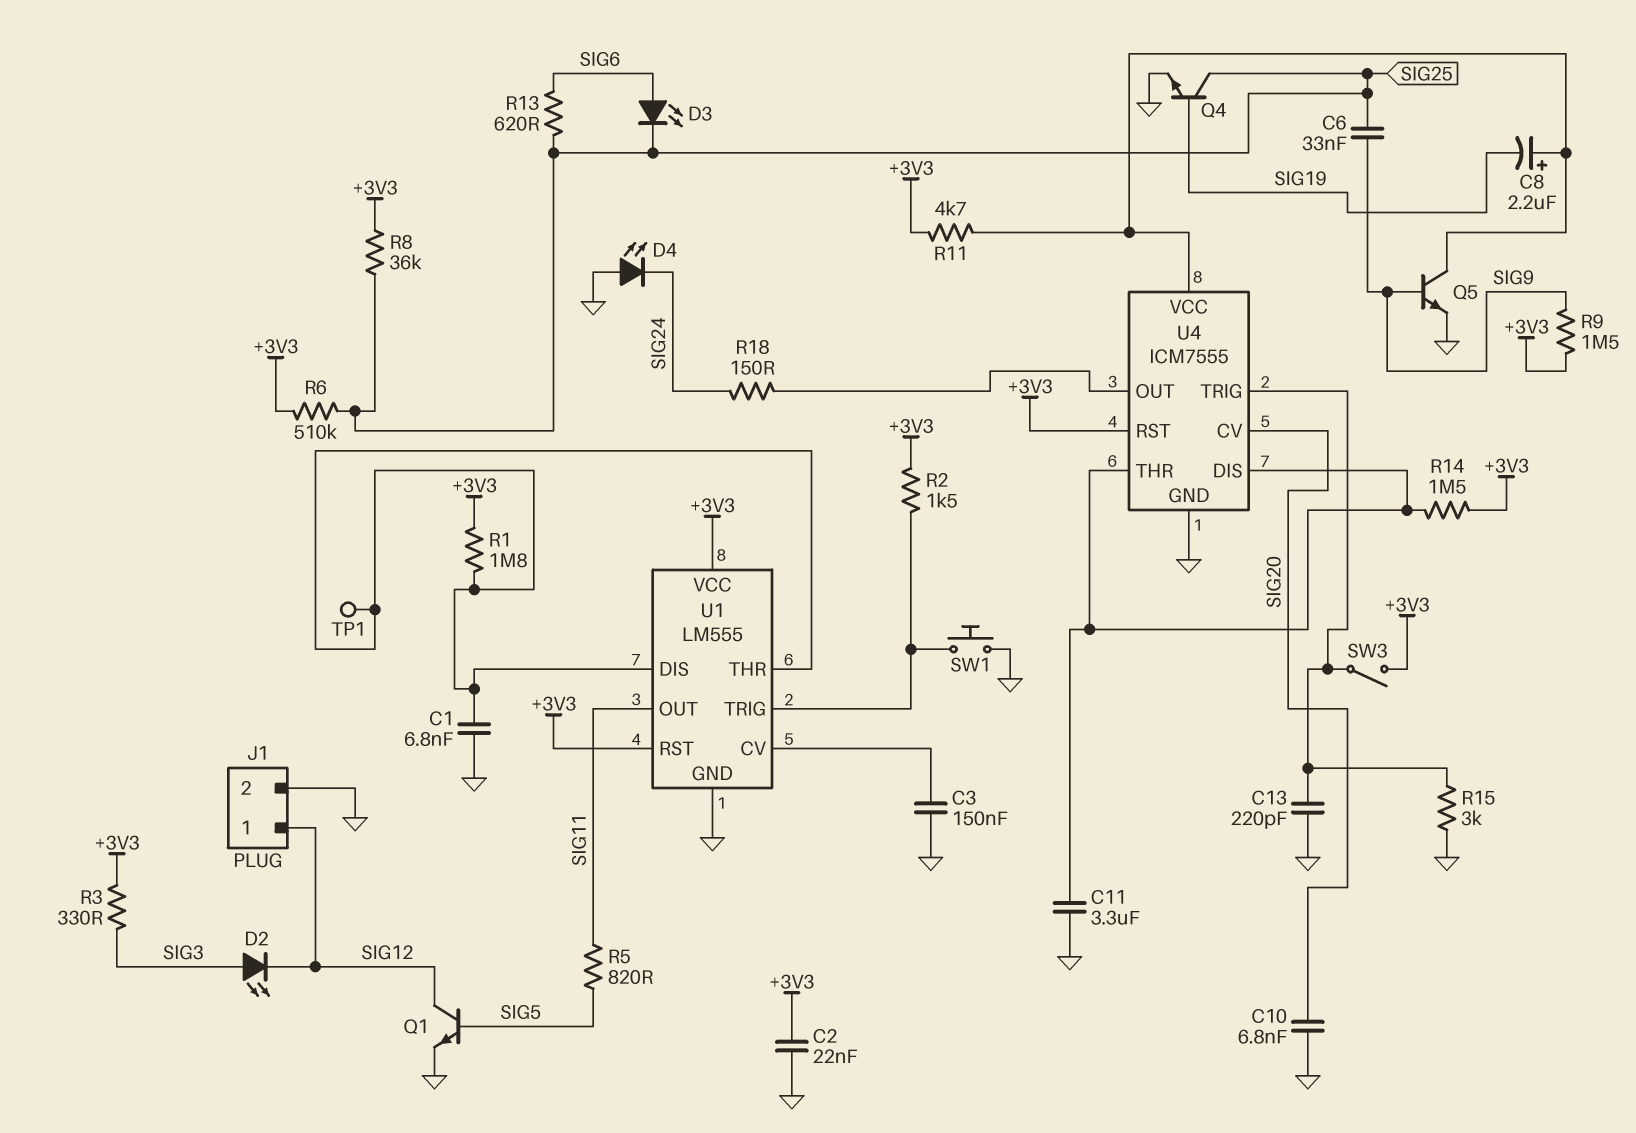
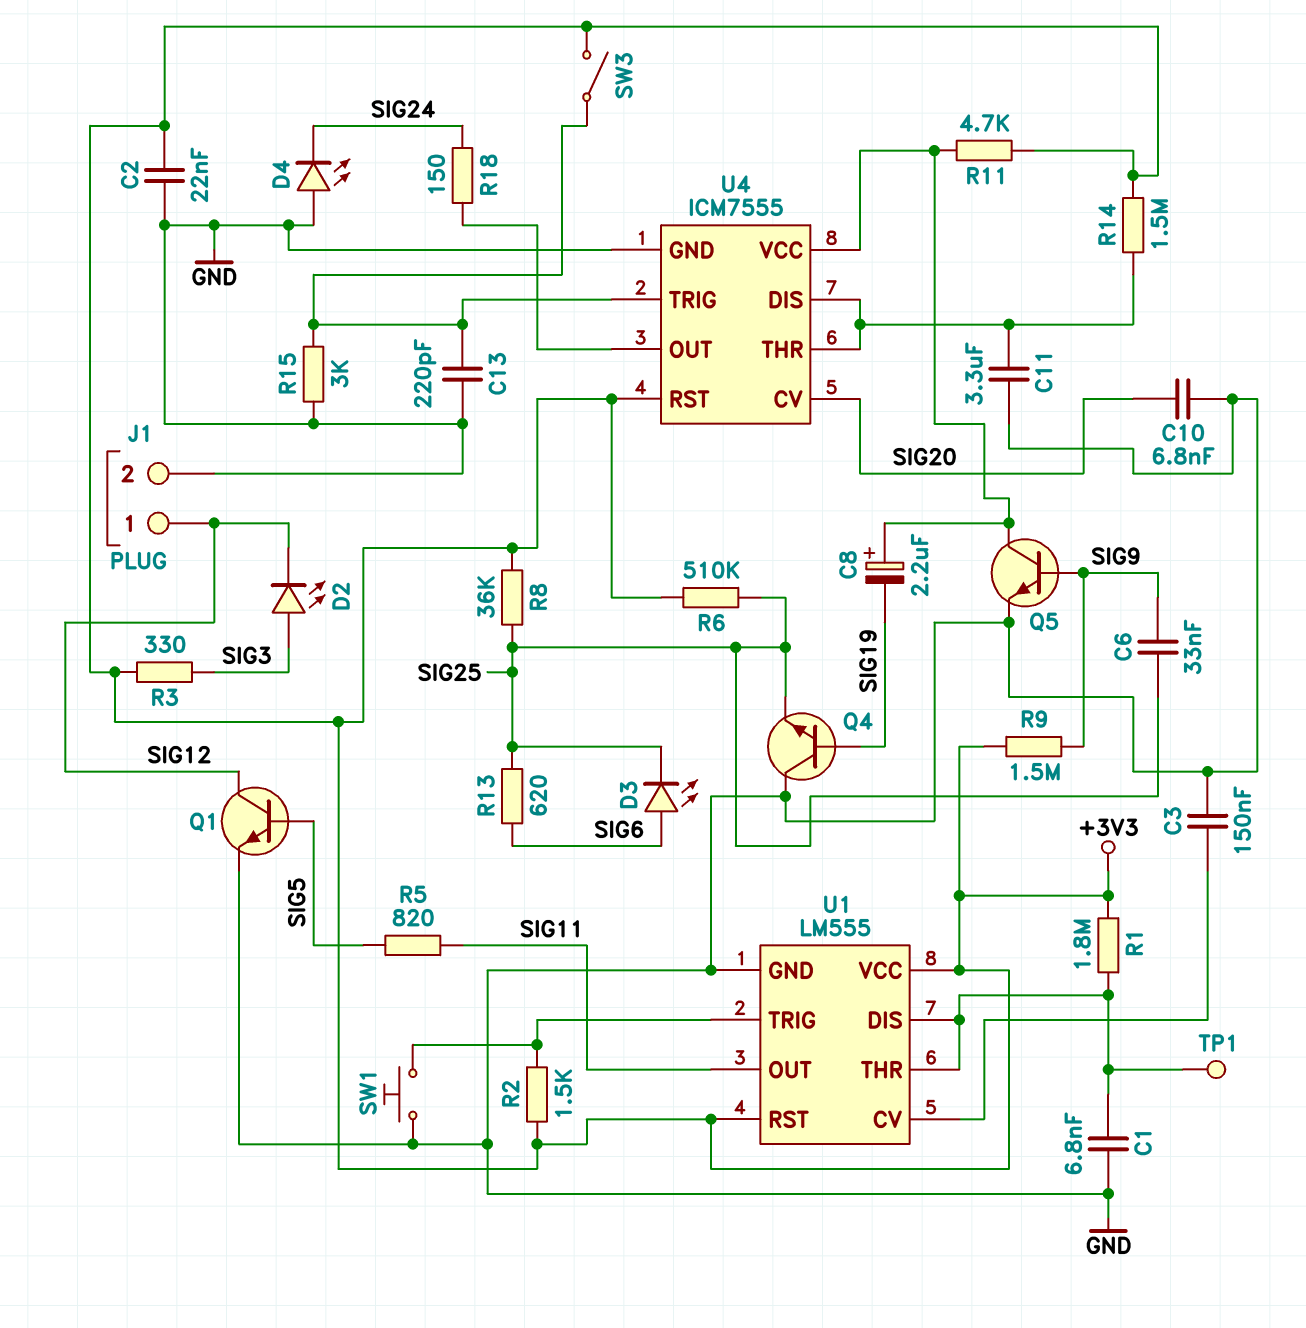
Q4: NPN (B SIG19, C SIG25, E GND) -> NPN (B SIG19, C GND, E SIG25)

